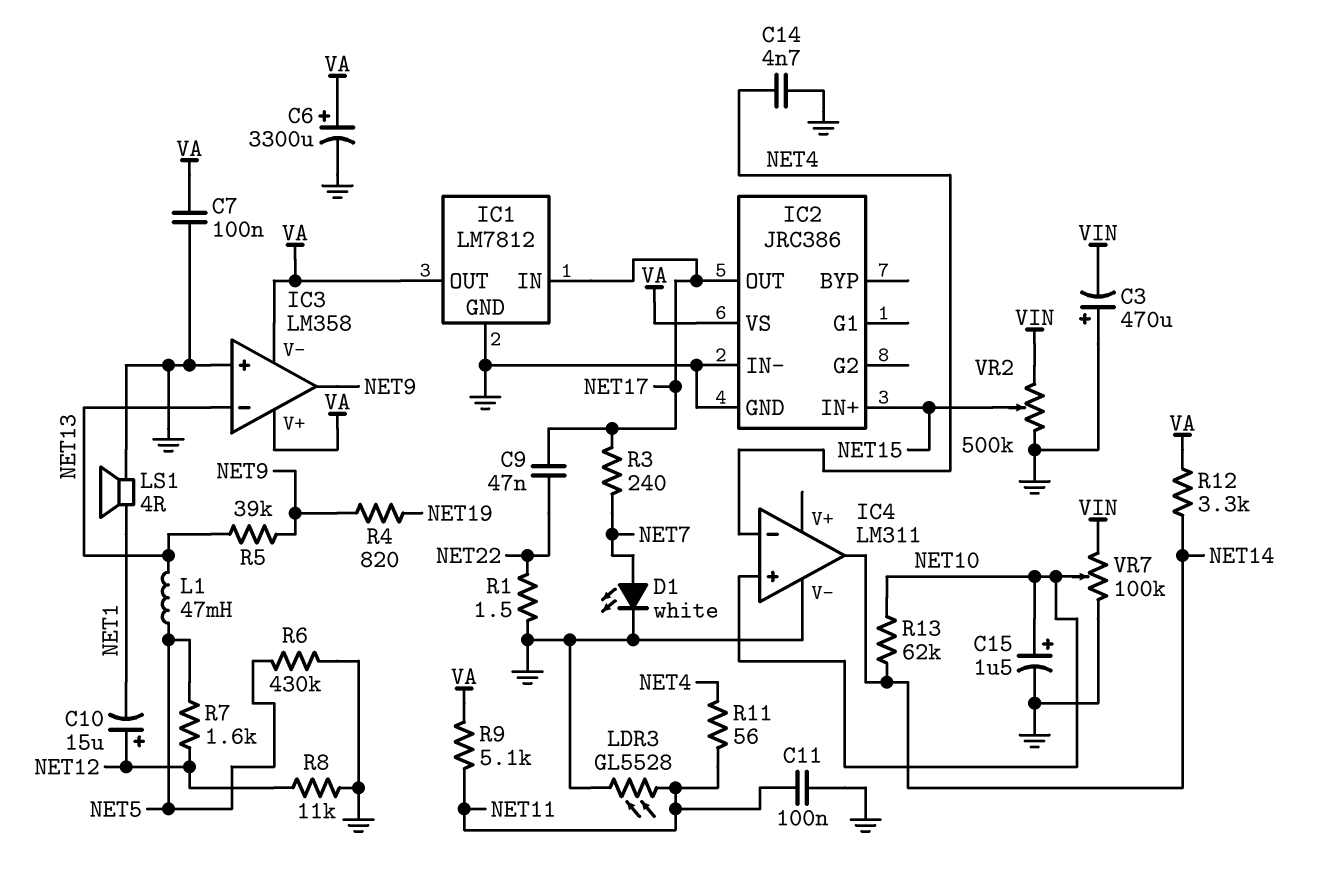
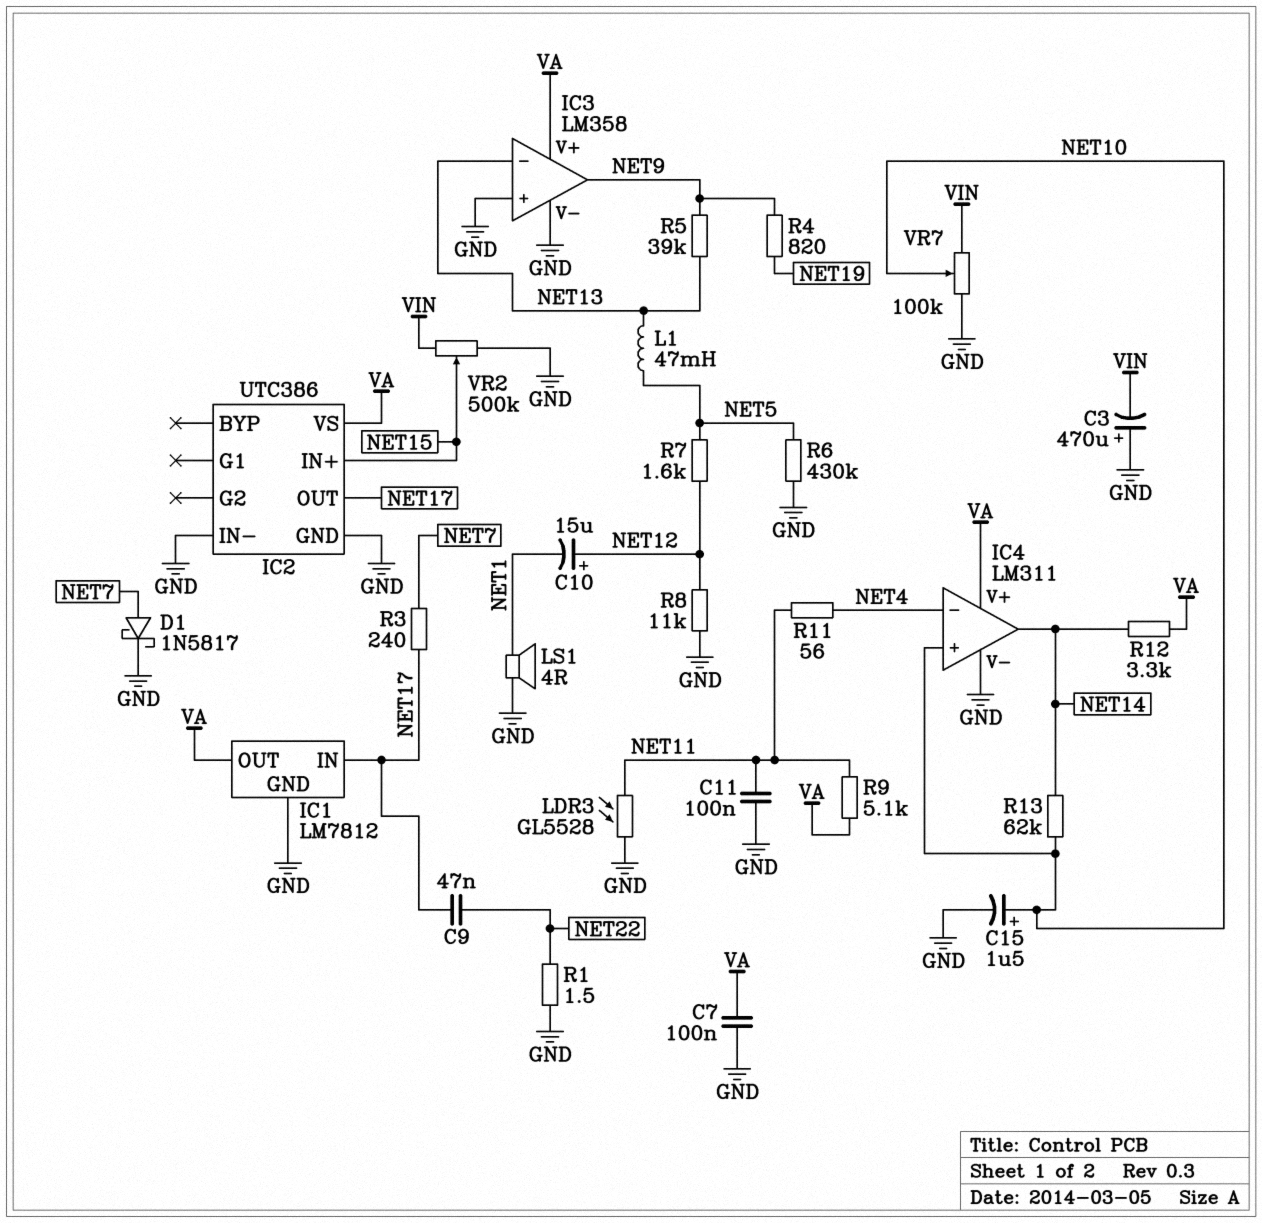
C6: 3300uF (plus VA, minus GND) -> none
C14: 4.7nF (GND, NET4) -> none
D1: LED white (A NET7, K GND) -> schottky 1N5817 (A NET7, K GND)
IC2: JRC386 -> UTC386
IC3 pin V-: VA -> GND
IC4 pin V+: none -> VA

